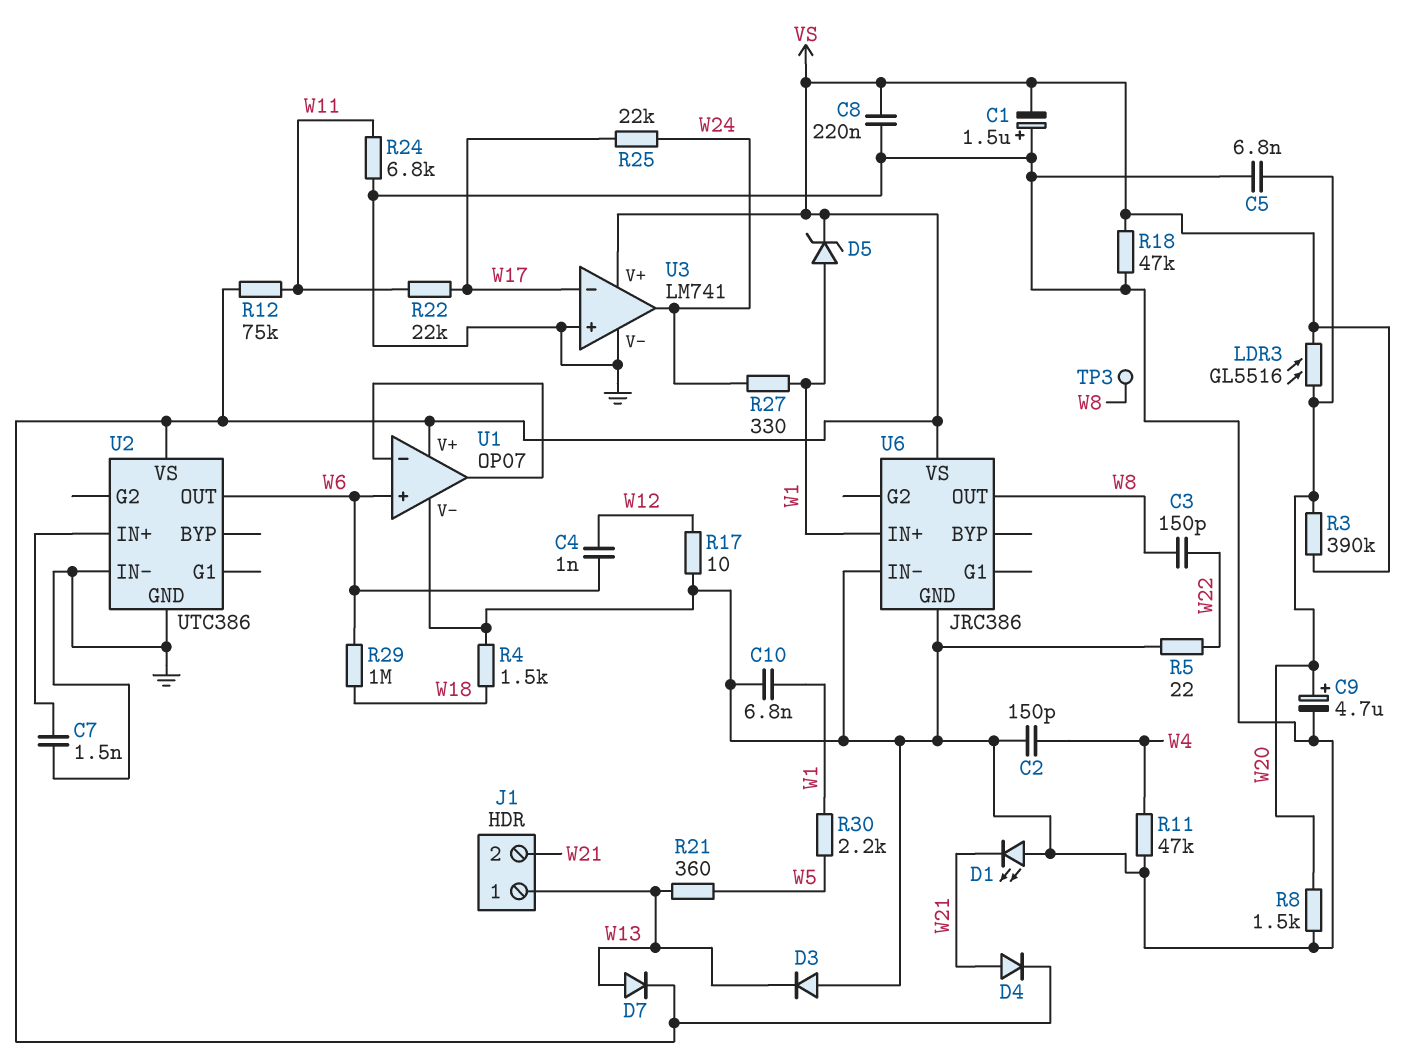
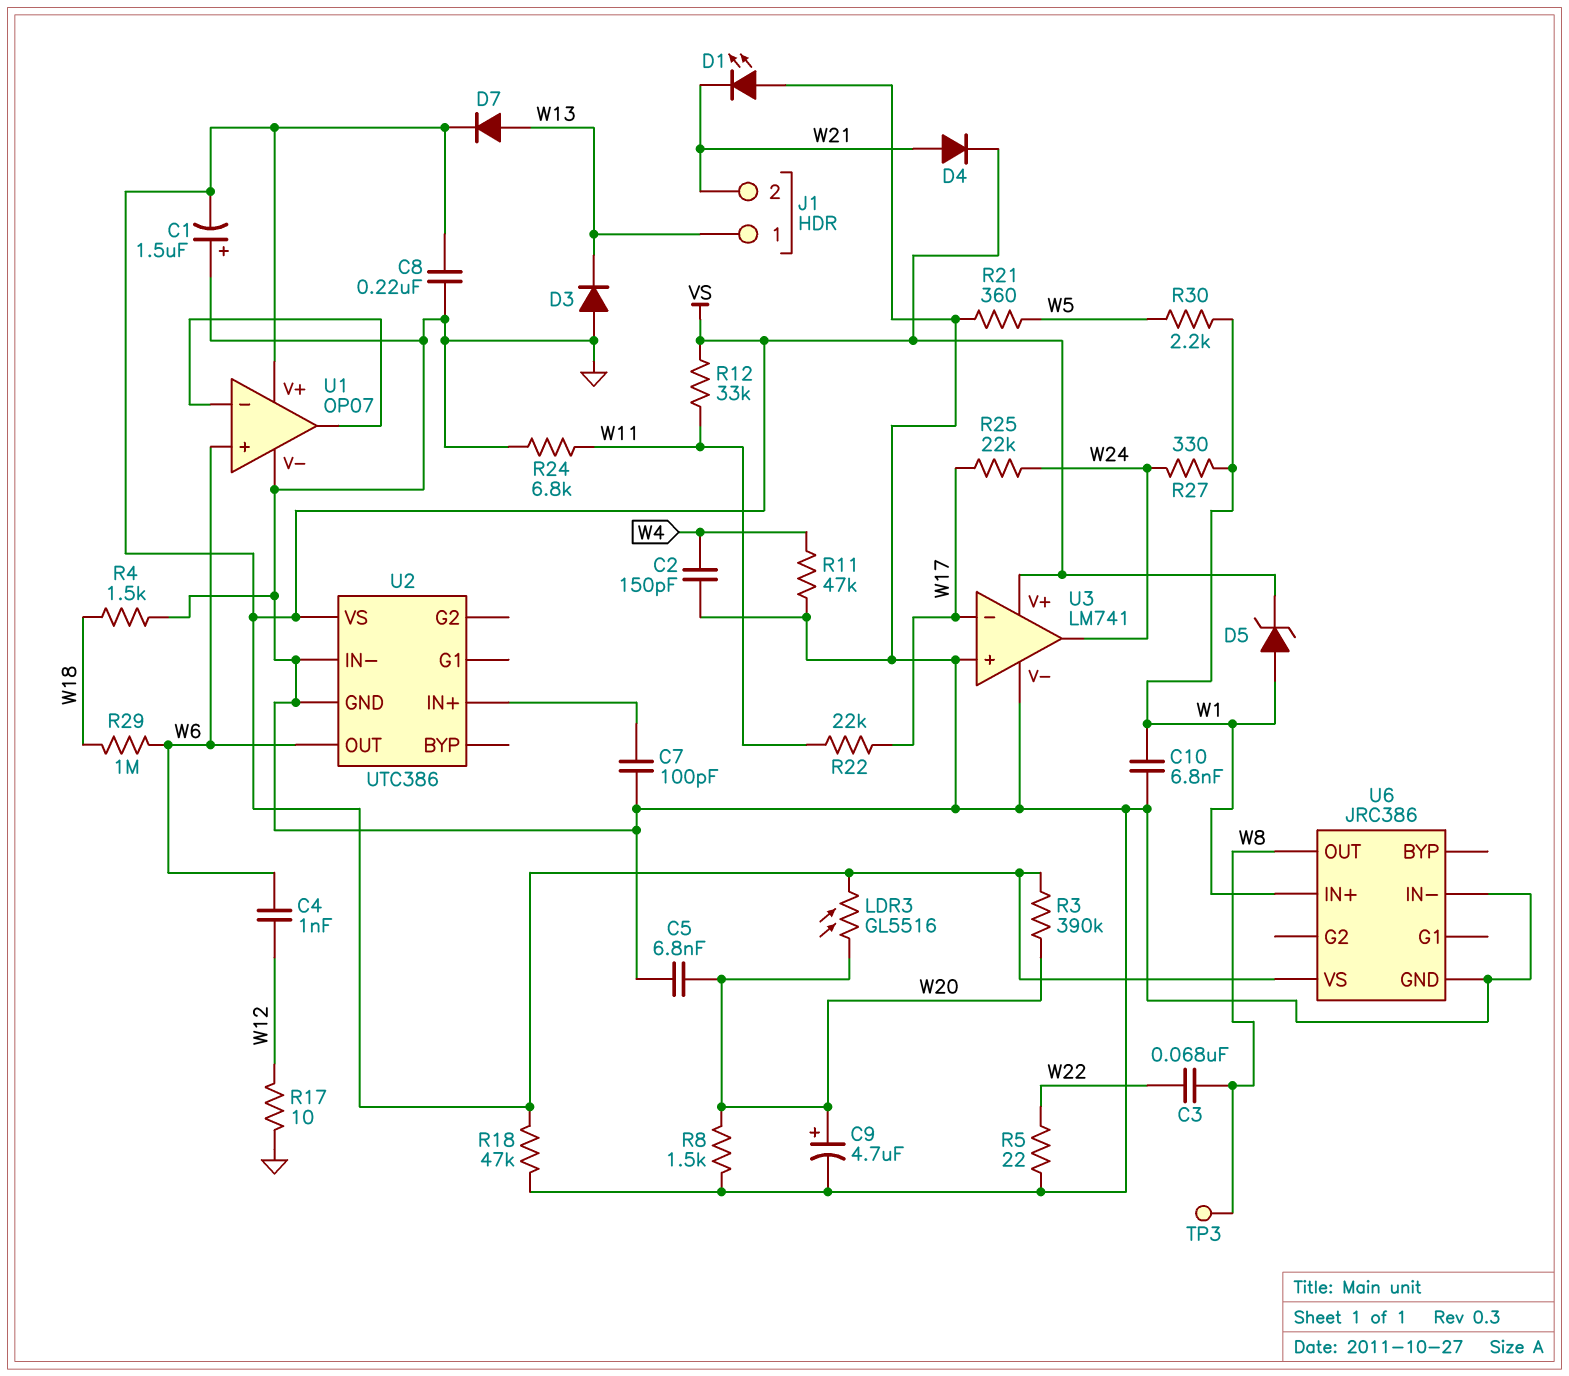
C3: 150pF (W8, W22) -> 68nF (W8, W22)
C7: 1.5nF (GND, U2/IN+) -> 100pF (GND, U2/IN+)
R12: 75k (VS, W11) -> 33k (VS, W11)
R21: 360 (W5, W13) -> 360 (GND, W5)

